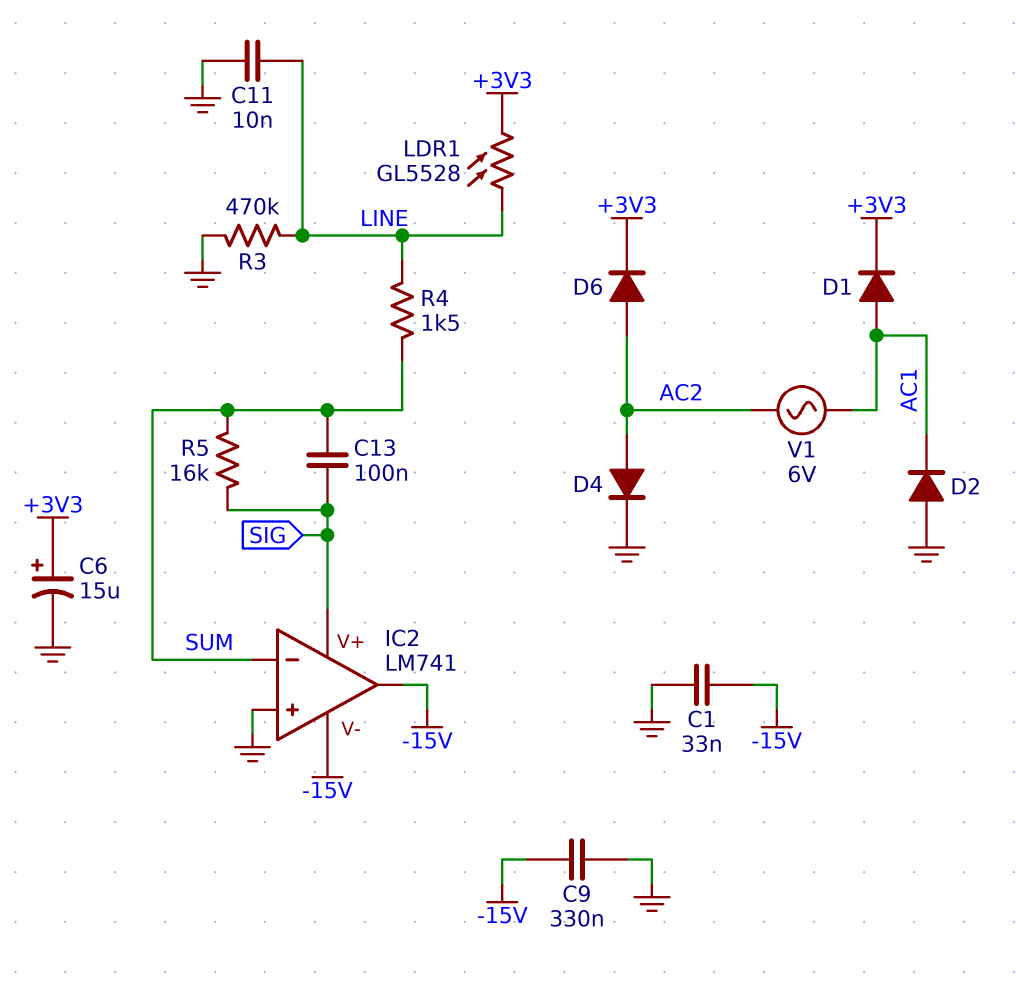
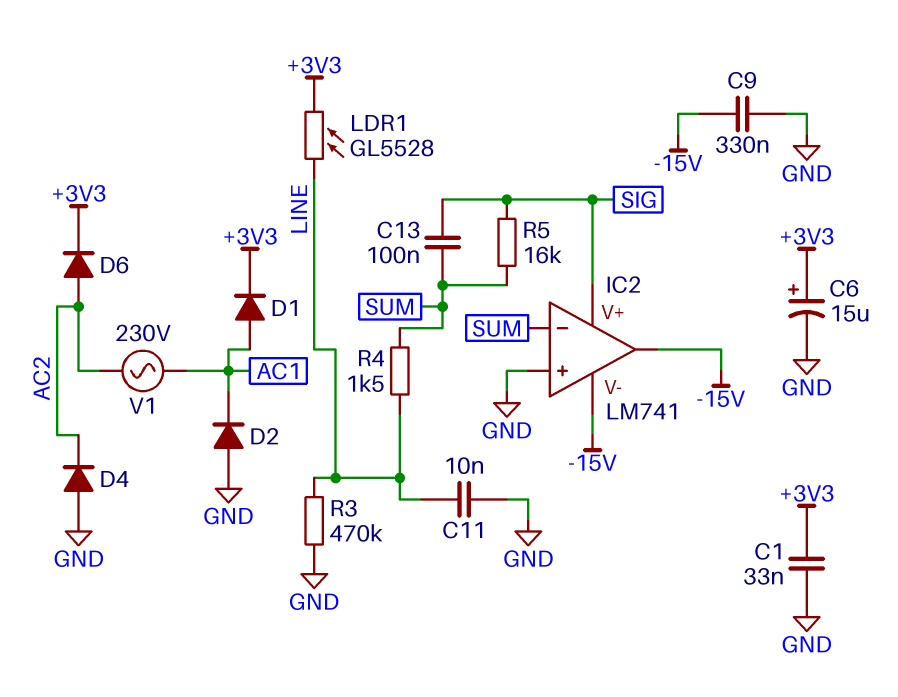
C1: 33nF (-15V, GND) -> 33nF (+3V3, GND)
D4: diode (A AC2, K GND) -> diode (A GND, K AC2)
V1: AC 6V (AC1, AC2) -> AC 230V (AC1, AC2)

